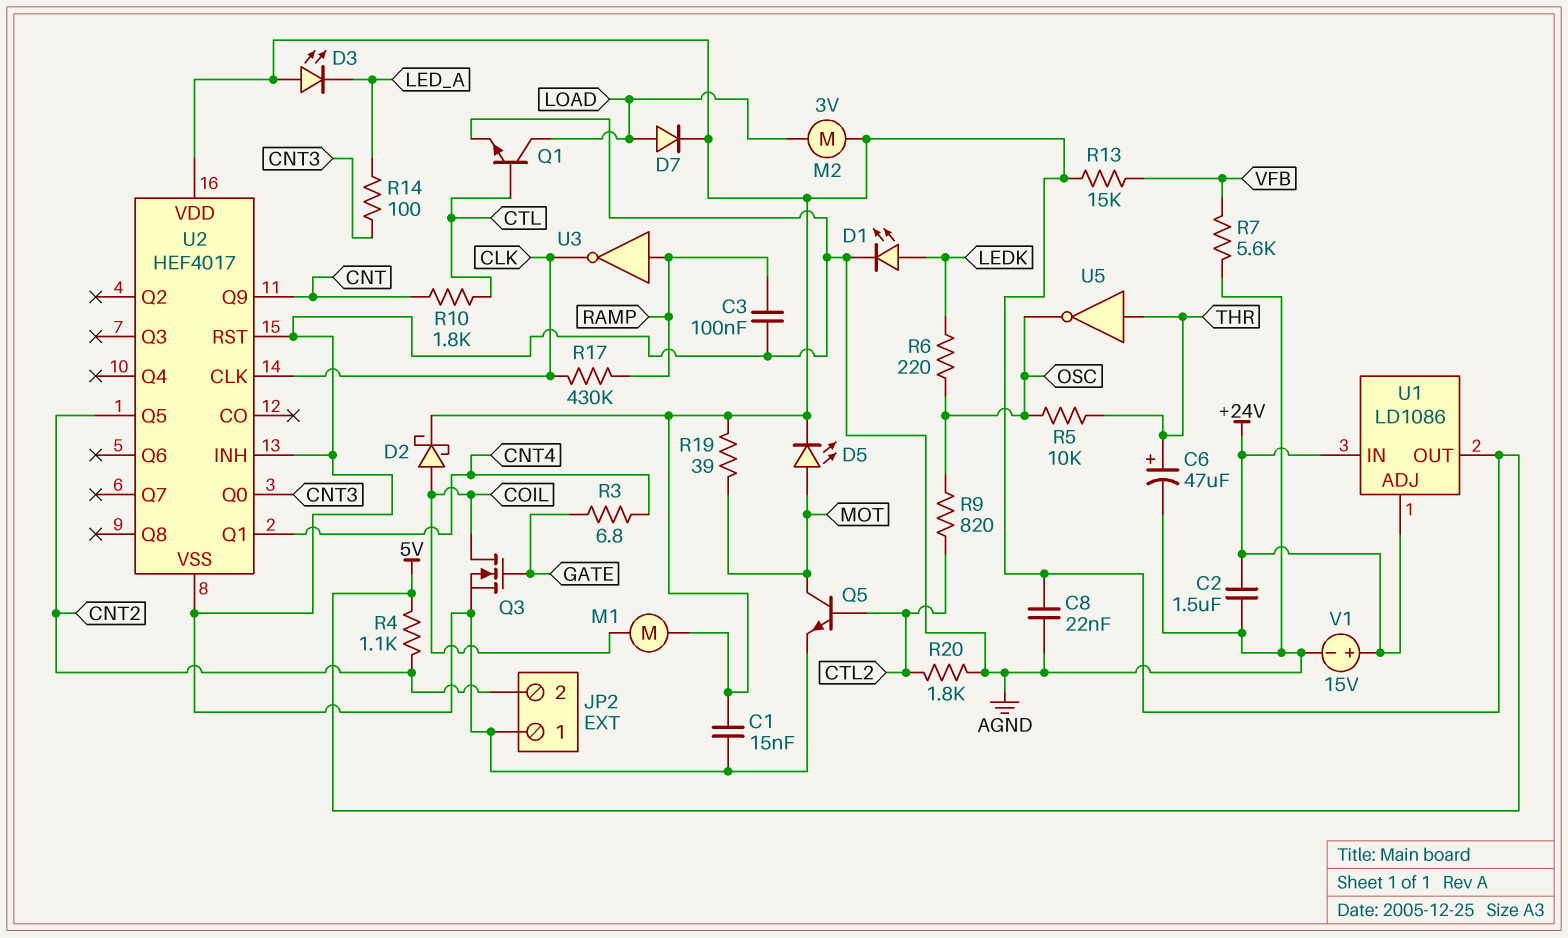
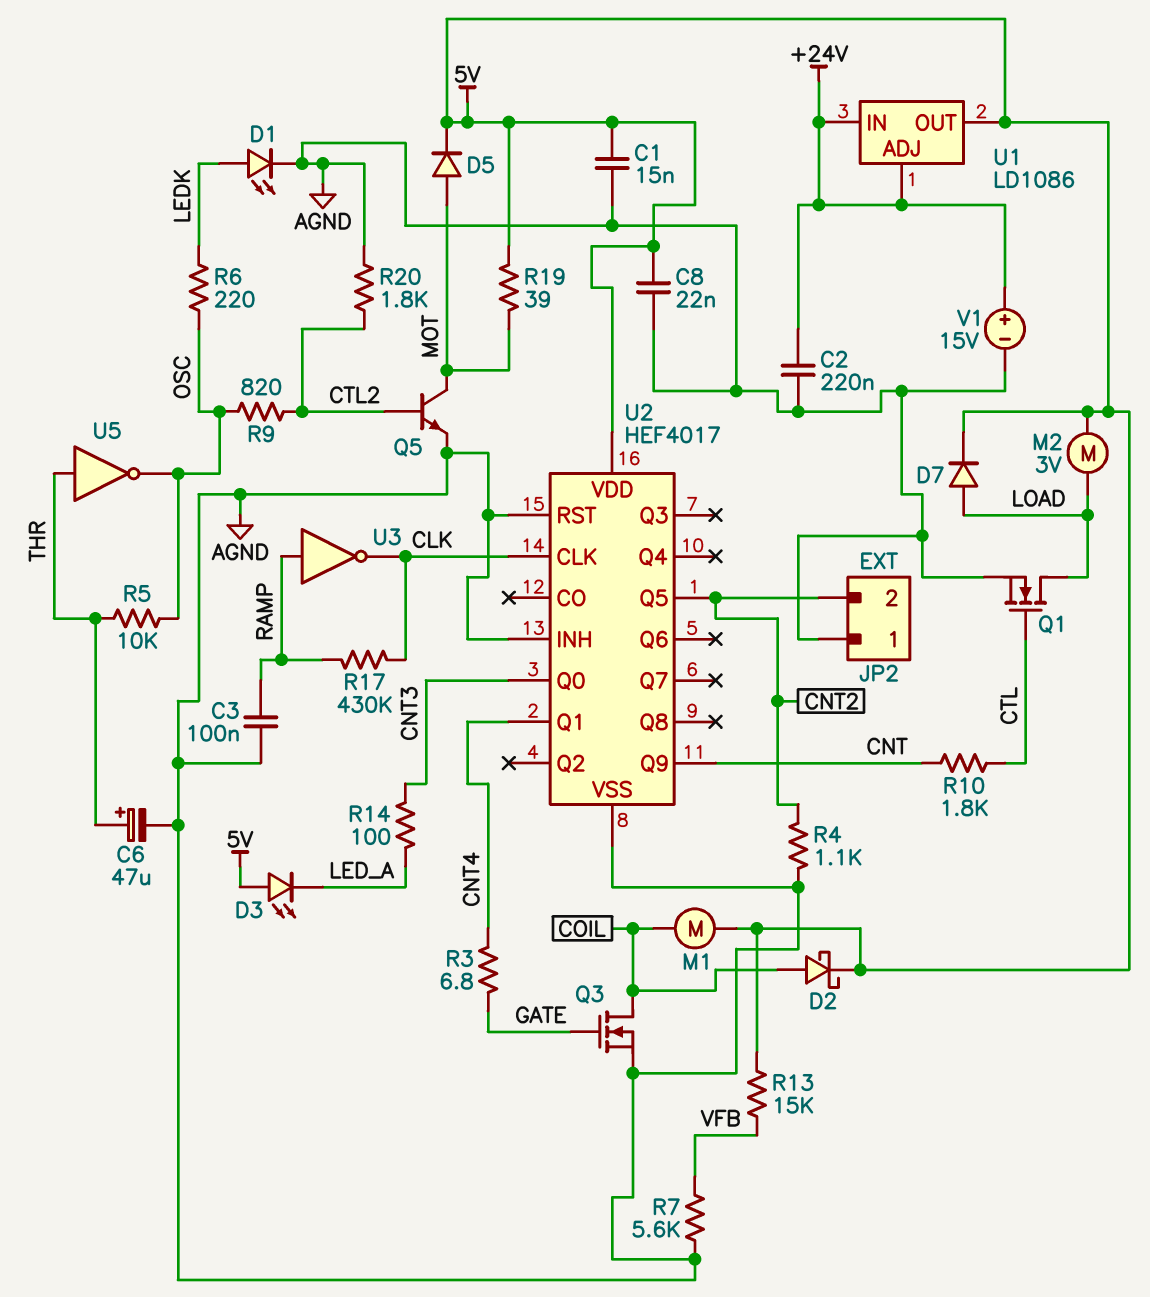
C2: 1.5uF (+24V, AGND) -> 220nF (+24V, AGND)
D5: LED (A MOT, K 5V) -> diode (A MOT, K 5V)
Q1: NPN (B CTL, C LOAD, E AGND) -> NMOS (G CTL, D LOAD, S AGND)
R4: 1.1k (5V, CNT2) -> 1.1k (AGND, CNT2)

